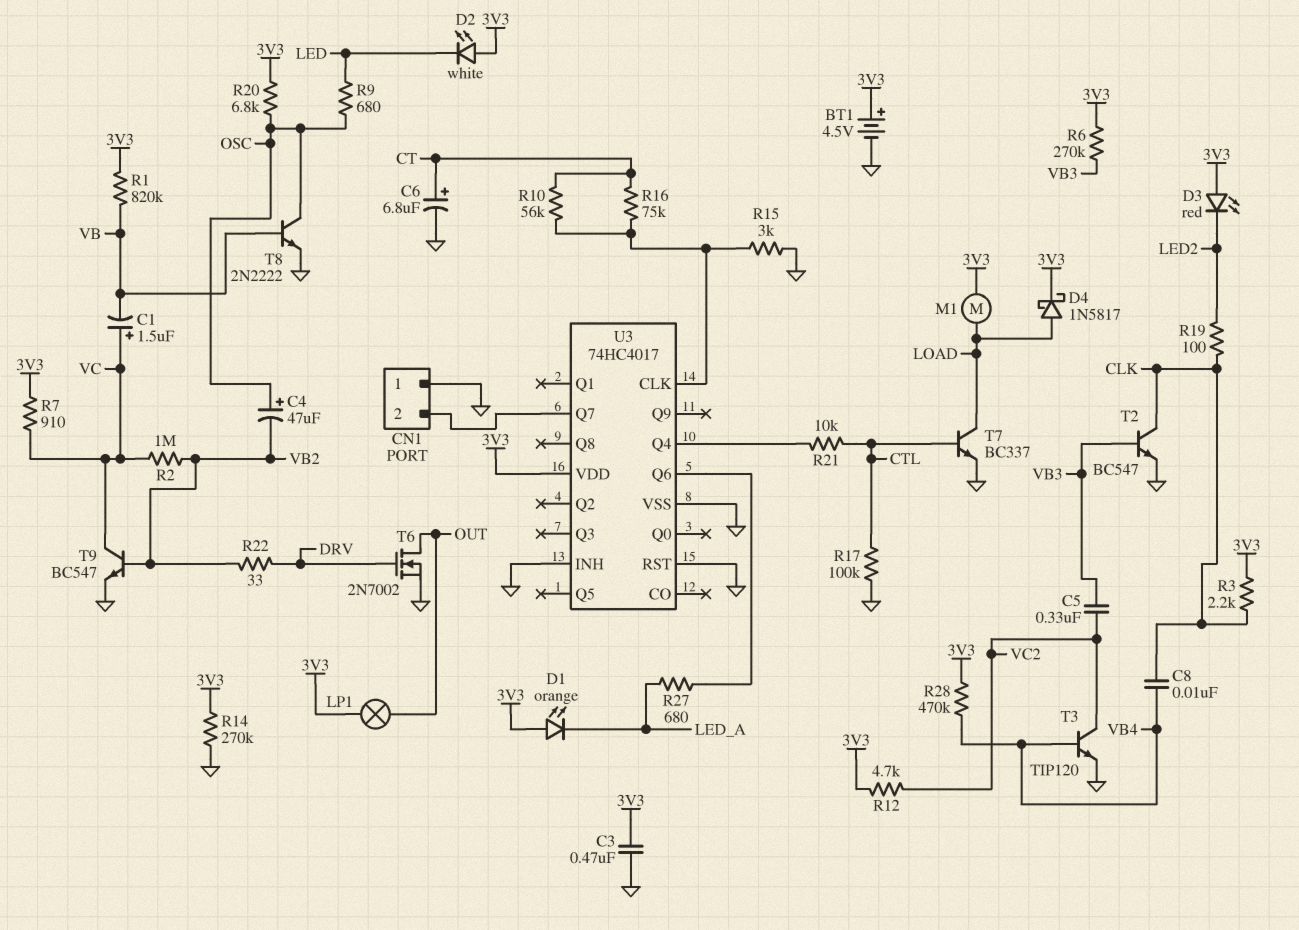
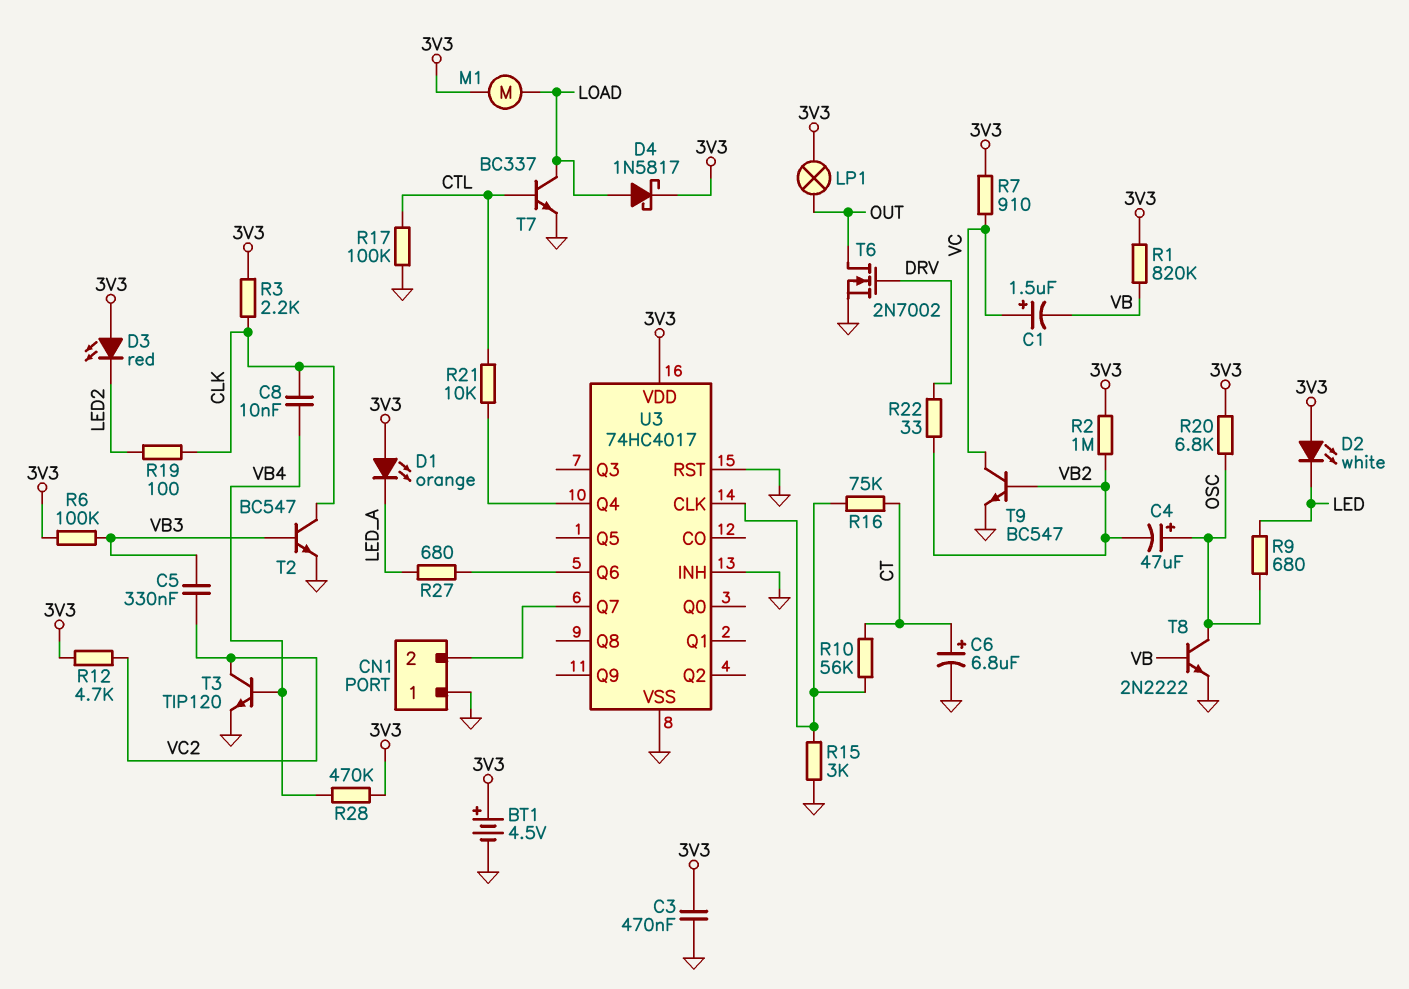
R2: 1M (VB2, VC) -> 1M (3V3, VB2)
R6: 270k (3V3, VB3) -> 100k (3V3, VB3)
R14: 270k (3V3, GND) -> none

